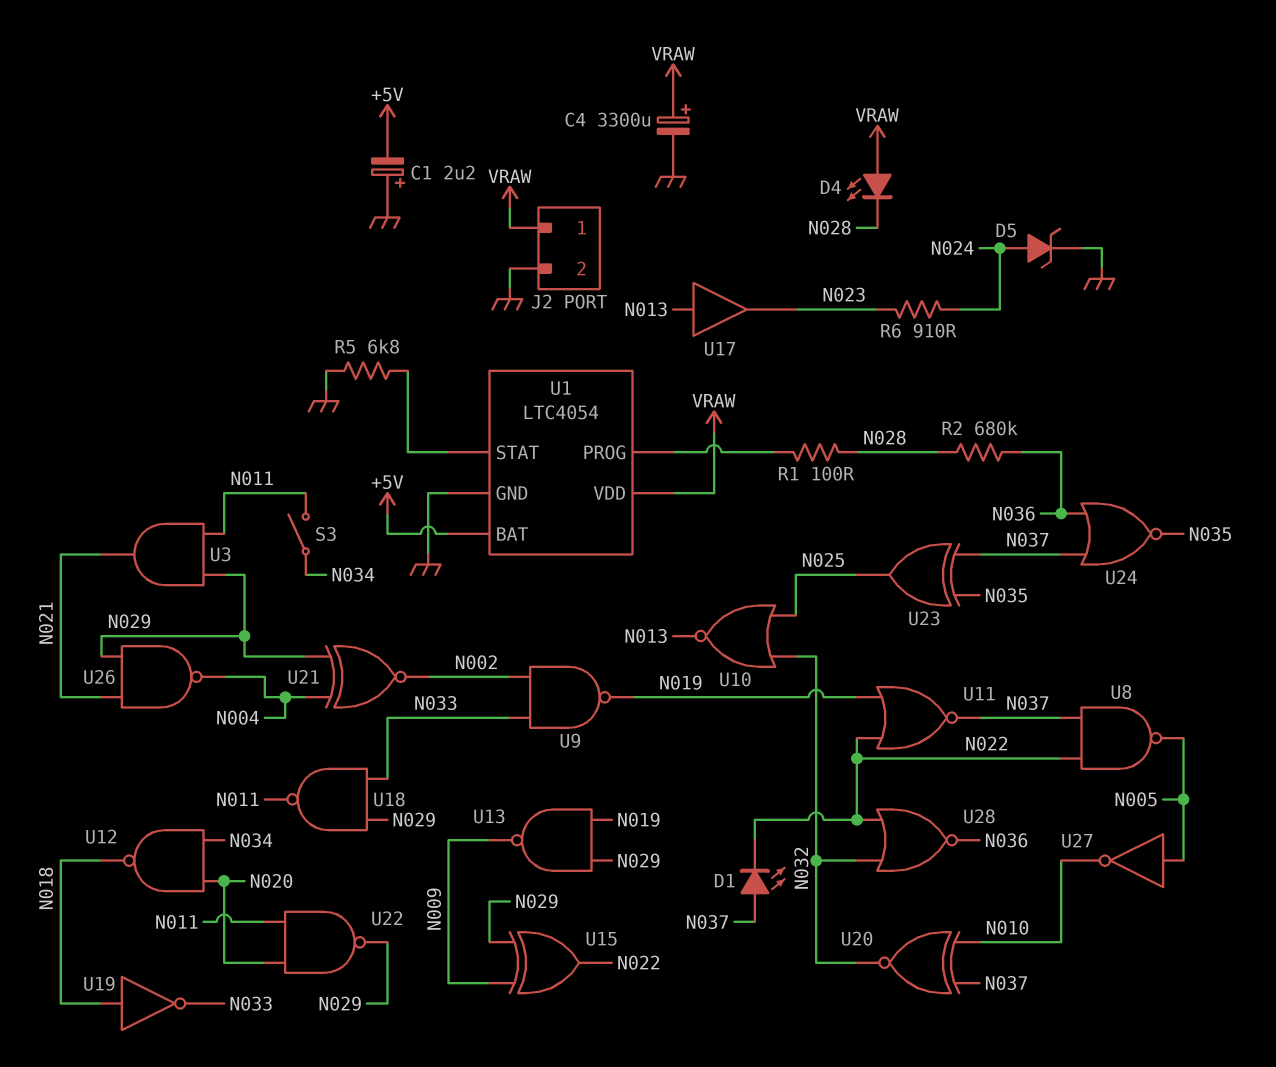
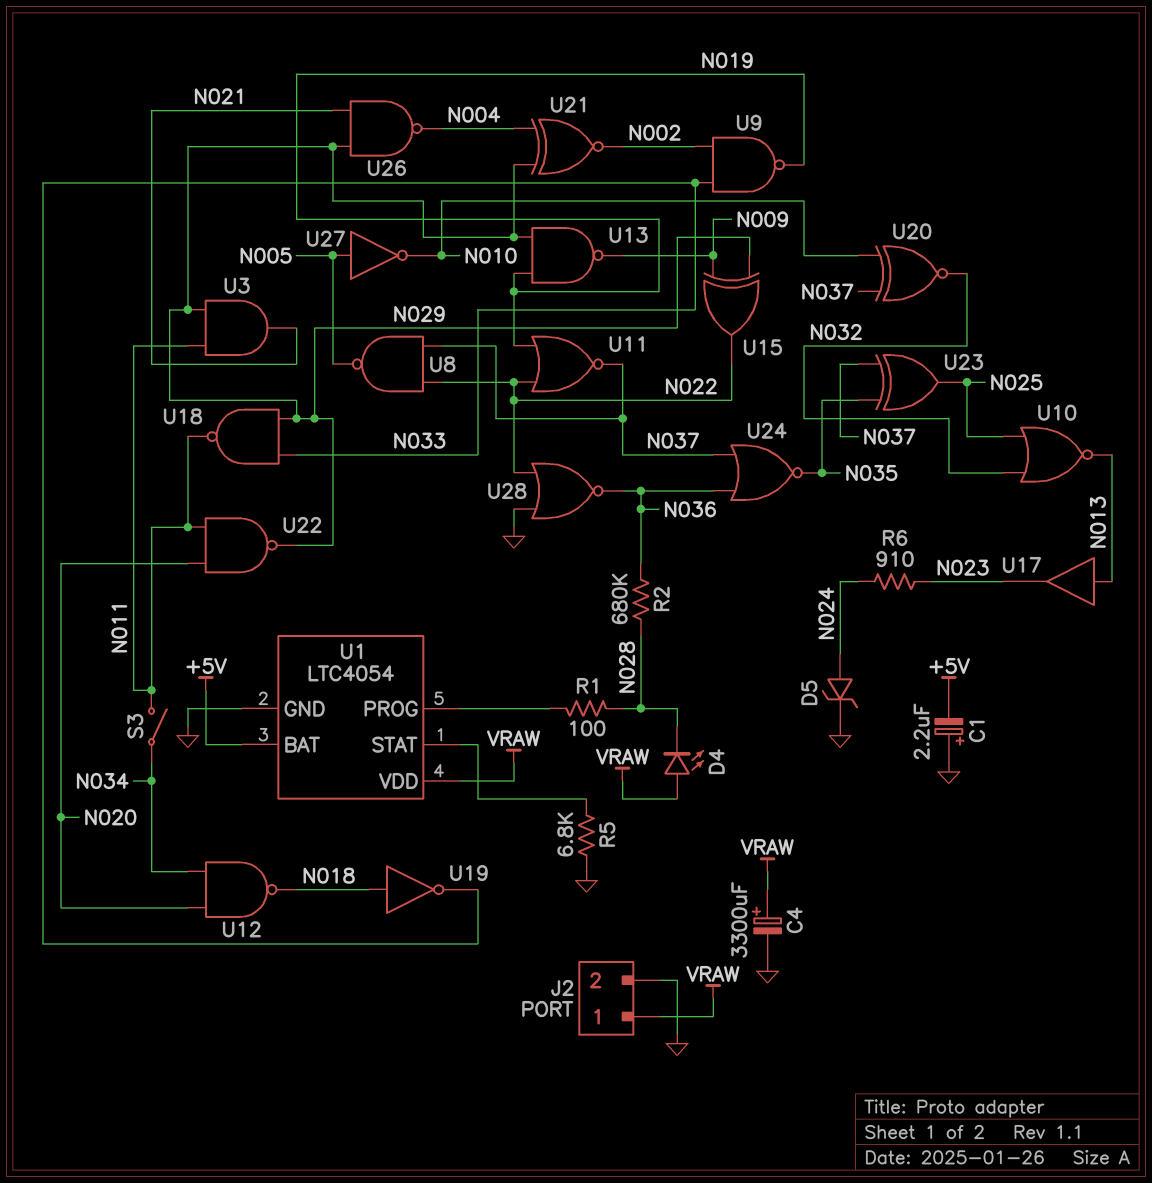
D1: LED (A N037, K N022) -> none
U28: NOR (in N022, in N032, out N036) -> NOR (in GND, in N022, out N036)

